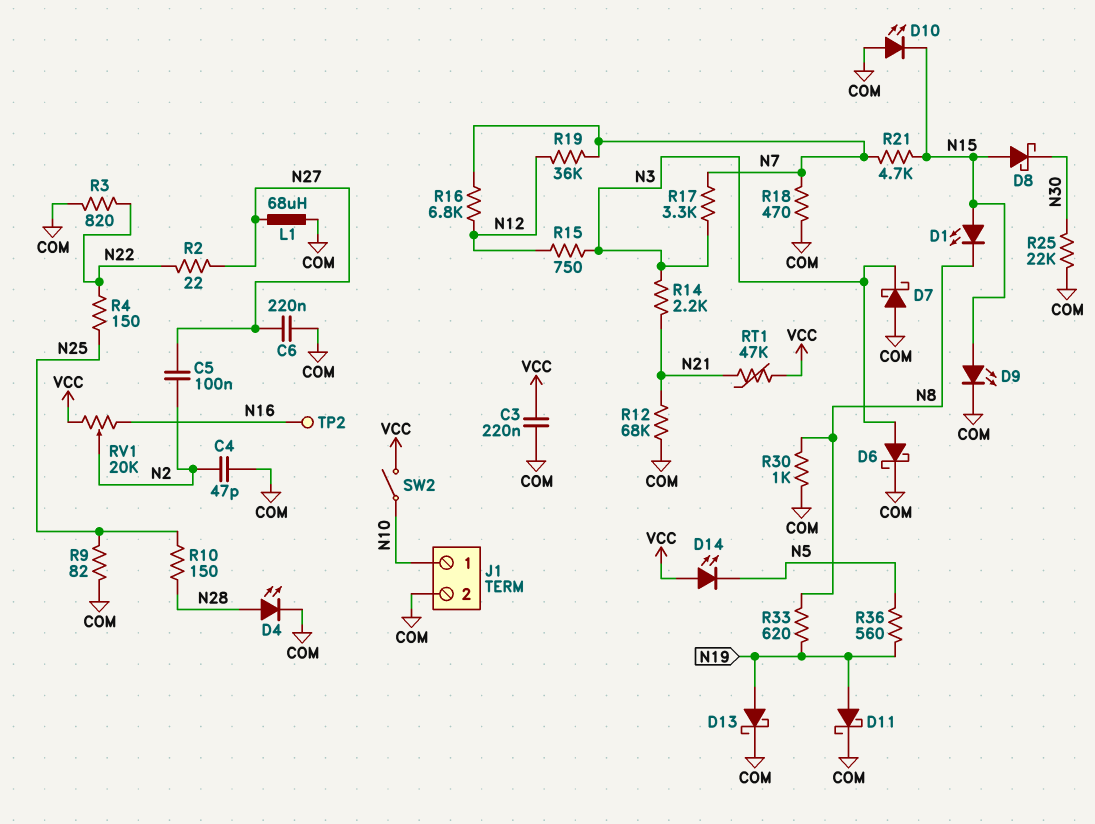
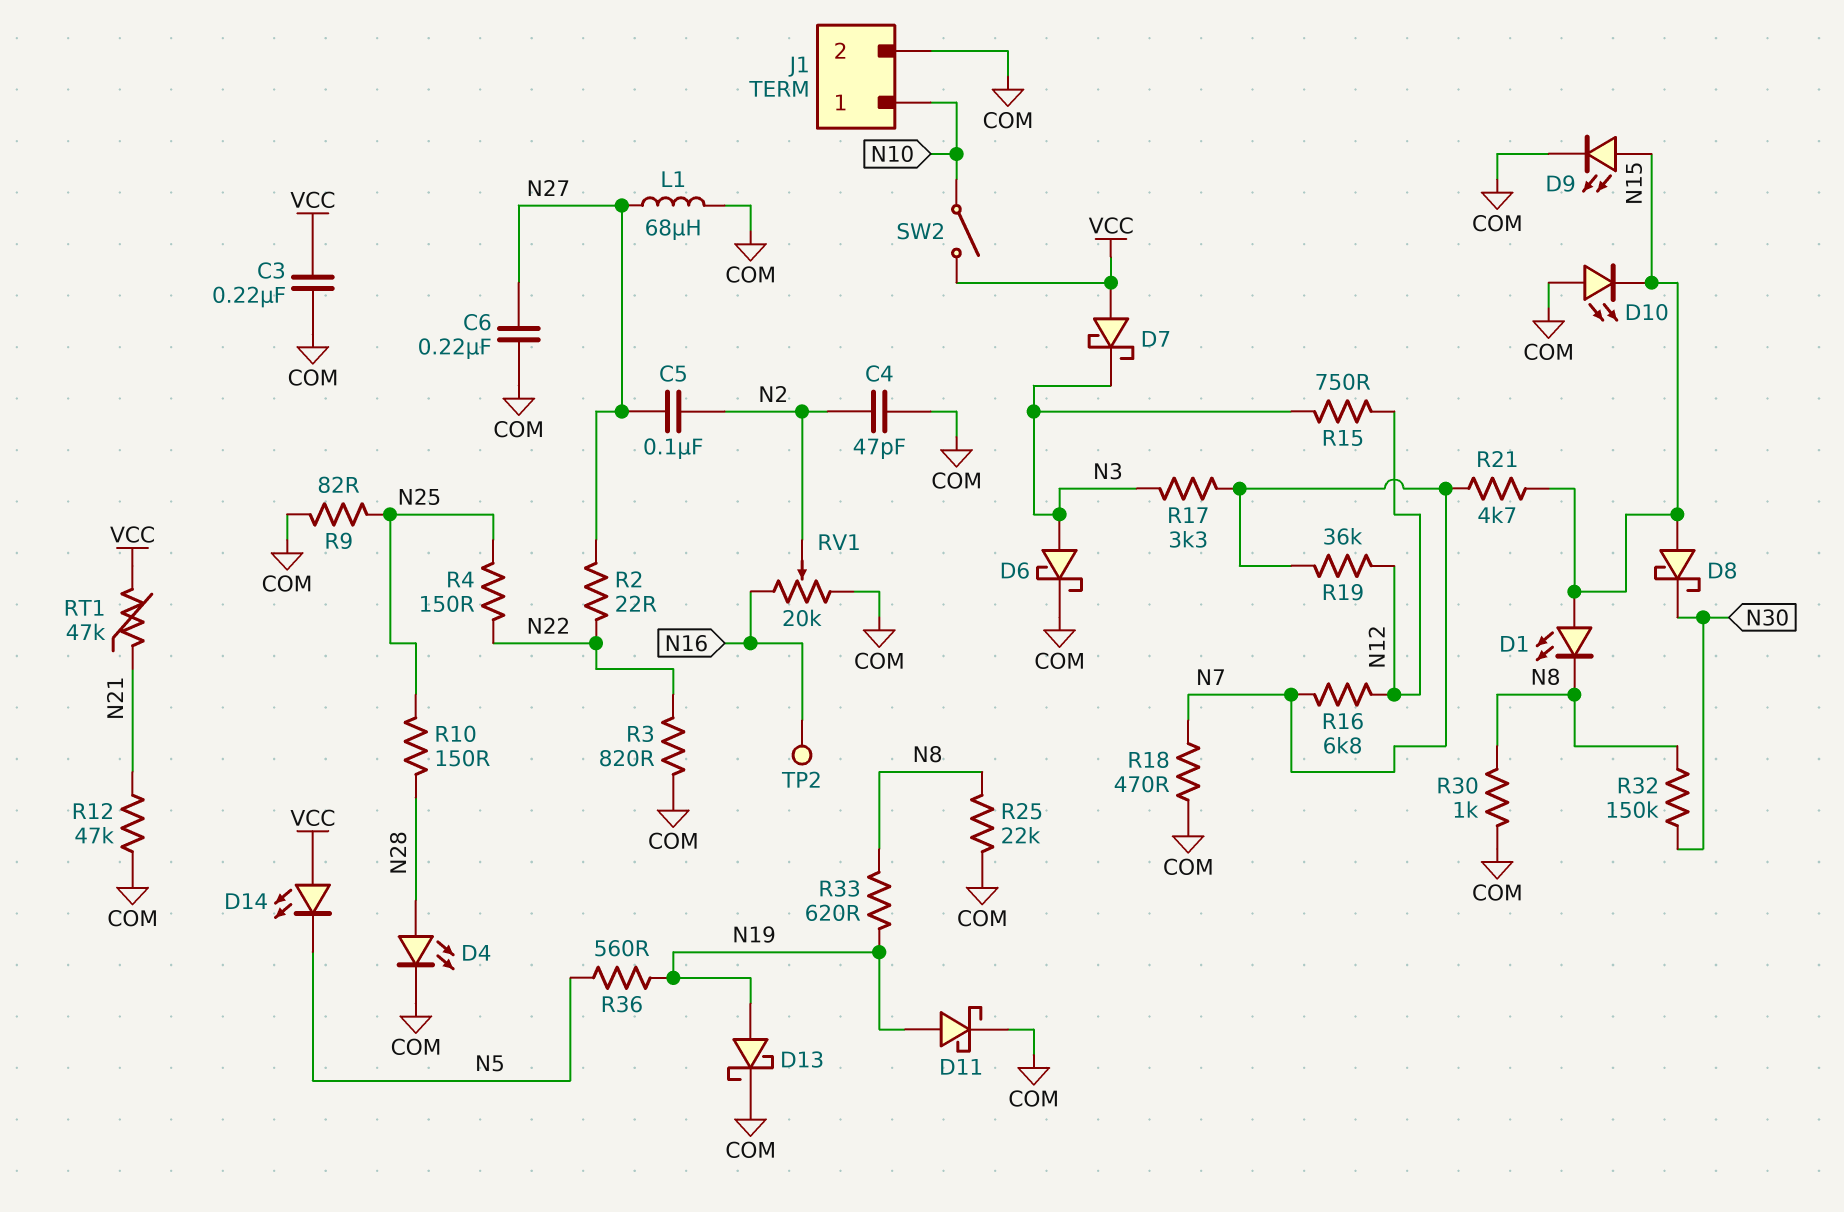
D7: schottky (A COM, K N3) -> schottky (A VCC, K N3)
R12: 68k (COM, N21) -> 47k (COM, N21)
R14: 2.2k (N3, N21) -> none
R25: 22k (COM, N30) -> 22k (COM, N8)
R32: none -> 150k (N8, N30)
RV1: 20k (N16, VCC, wiper N2) -> 20k (COM, N16, wiper N2)

